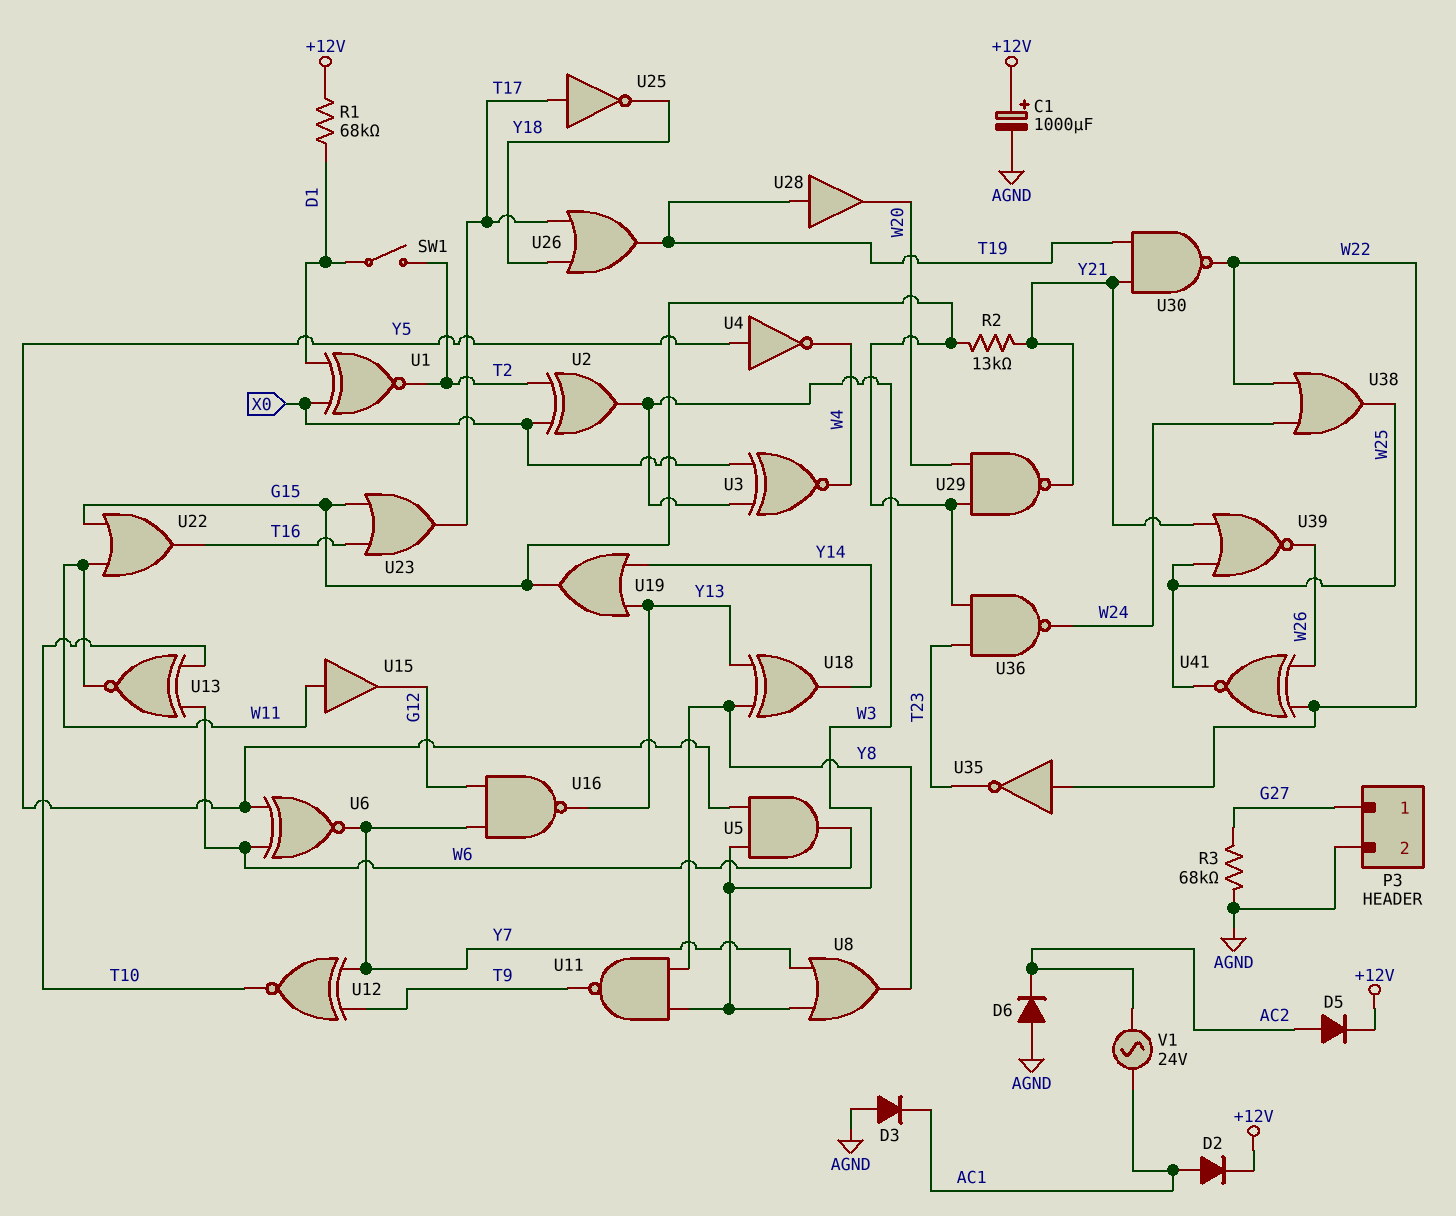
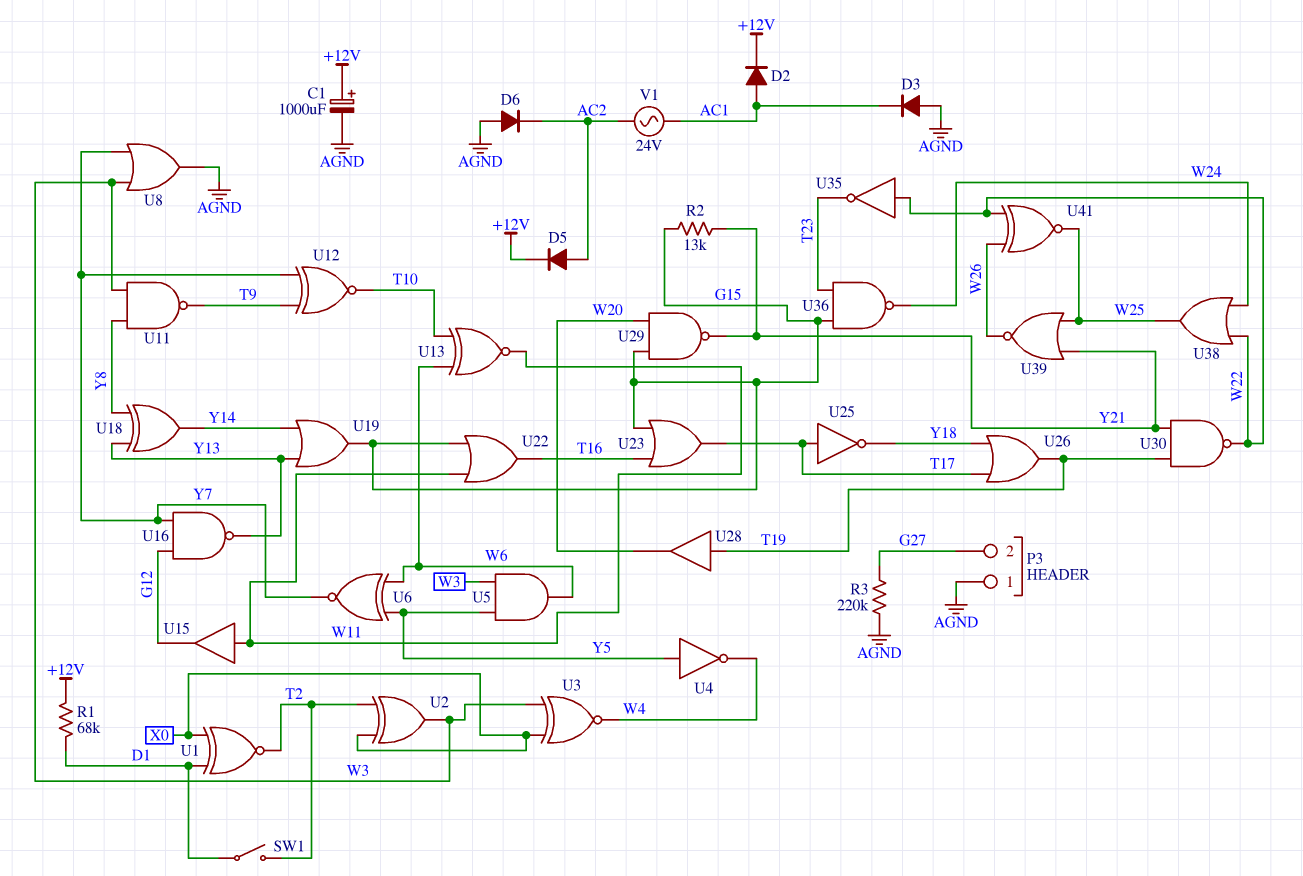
P3 pin 1: G27 -> AGND
P3 pin 2: AGND -> G27
R3: 68k (AGND, G27) -> 220k (AGND, G27)
U8: OR (in W3, in Y7, out Y8) -> OR (in W3, in Y7, out AGND)

